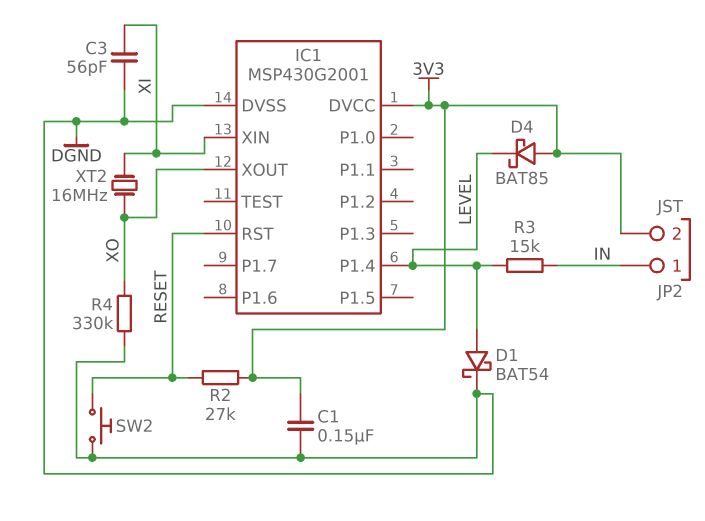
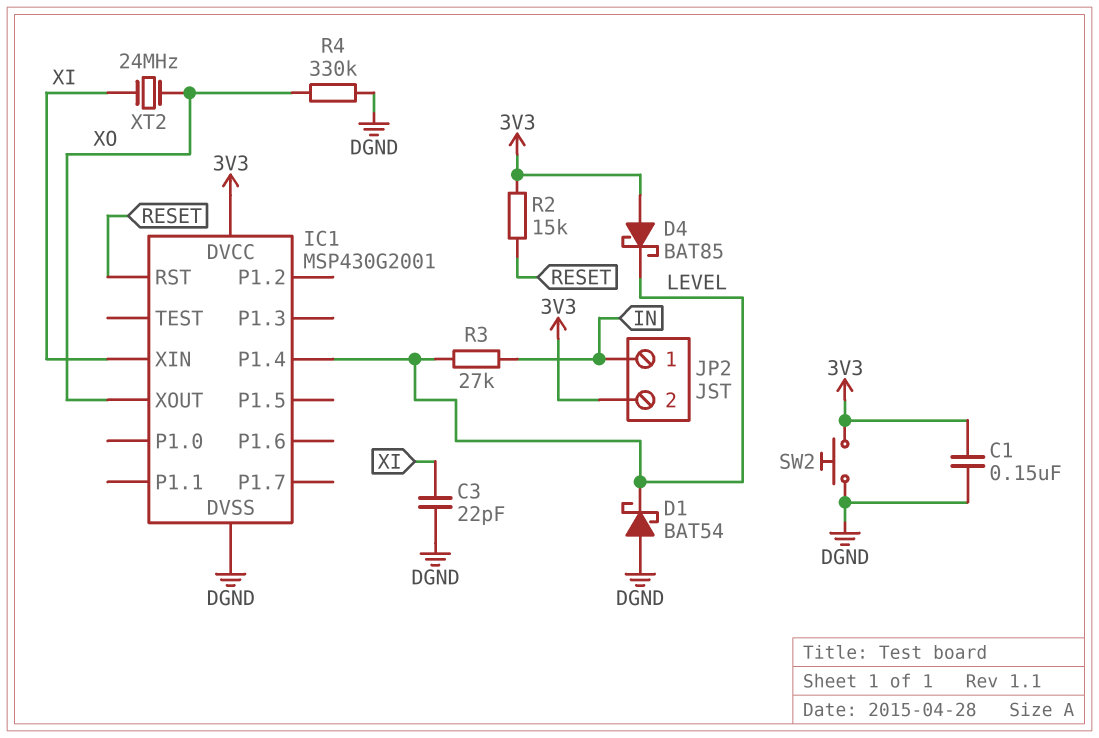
C3: 56pF (DGND, XI) -> 22pF (DGND, XI)
D1: schottky BAT54 (A LEVEL, K DGND) -> schottky BAT54 (A DGND, K LEVEL)
R2: 27k (3V3, RESET) -> 15k (3V3, RESET)
R3: 15k (IN, LEVEL) -> 27k (IN, LEVEL)
SW2: button (DGND, RESET) -> button (3V3, DGND)
XT2: 16MHz (XI, XO) -> 24MHz (XI, XO)

